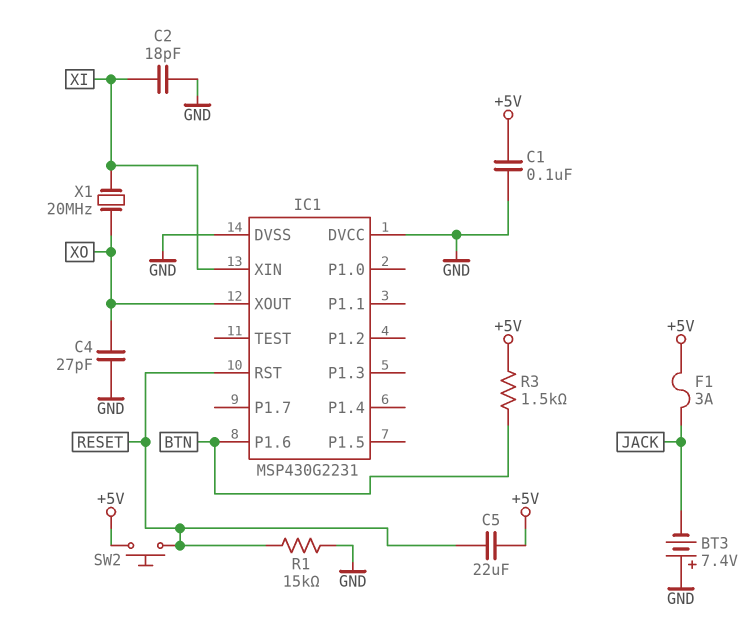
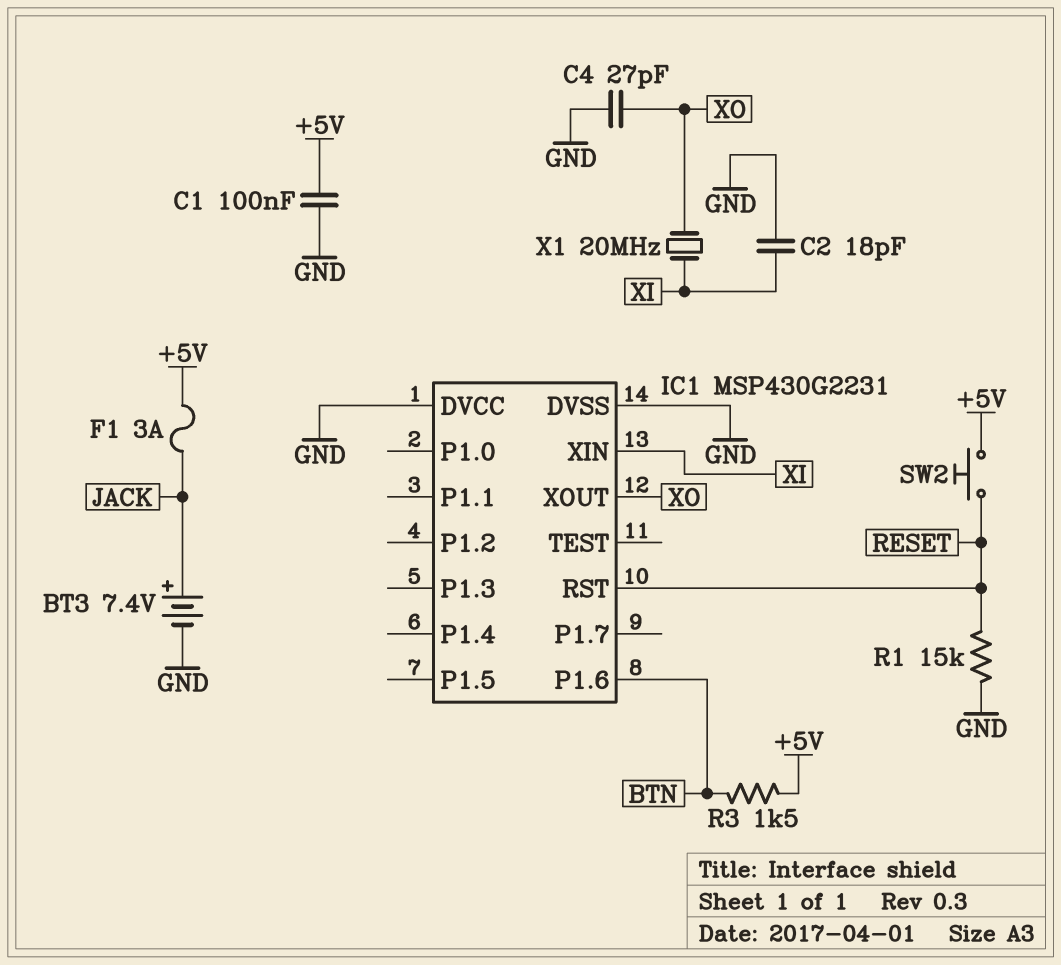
BT3: 7.4V (plus GND, minus JACK) -> 7.4V (plus JACK, minus GND)
C5: 22uF (+5V, RESET) -> none

